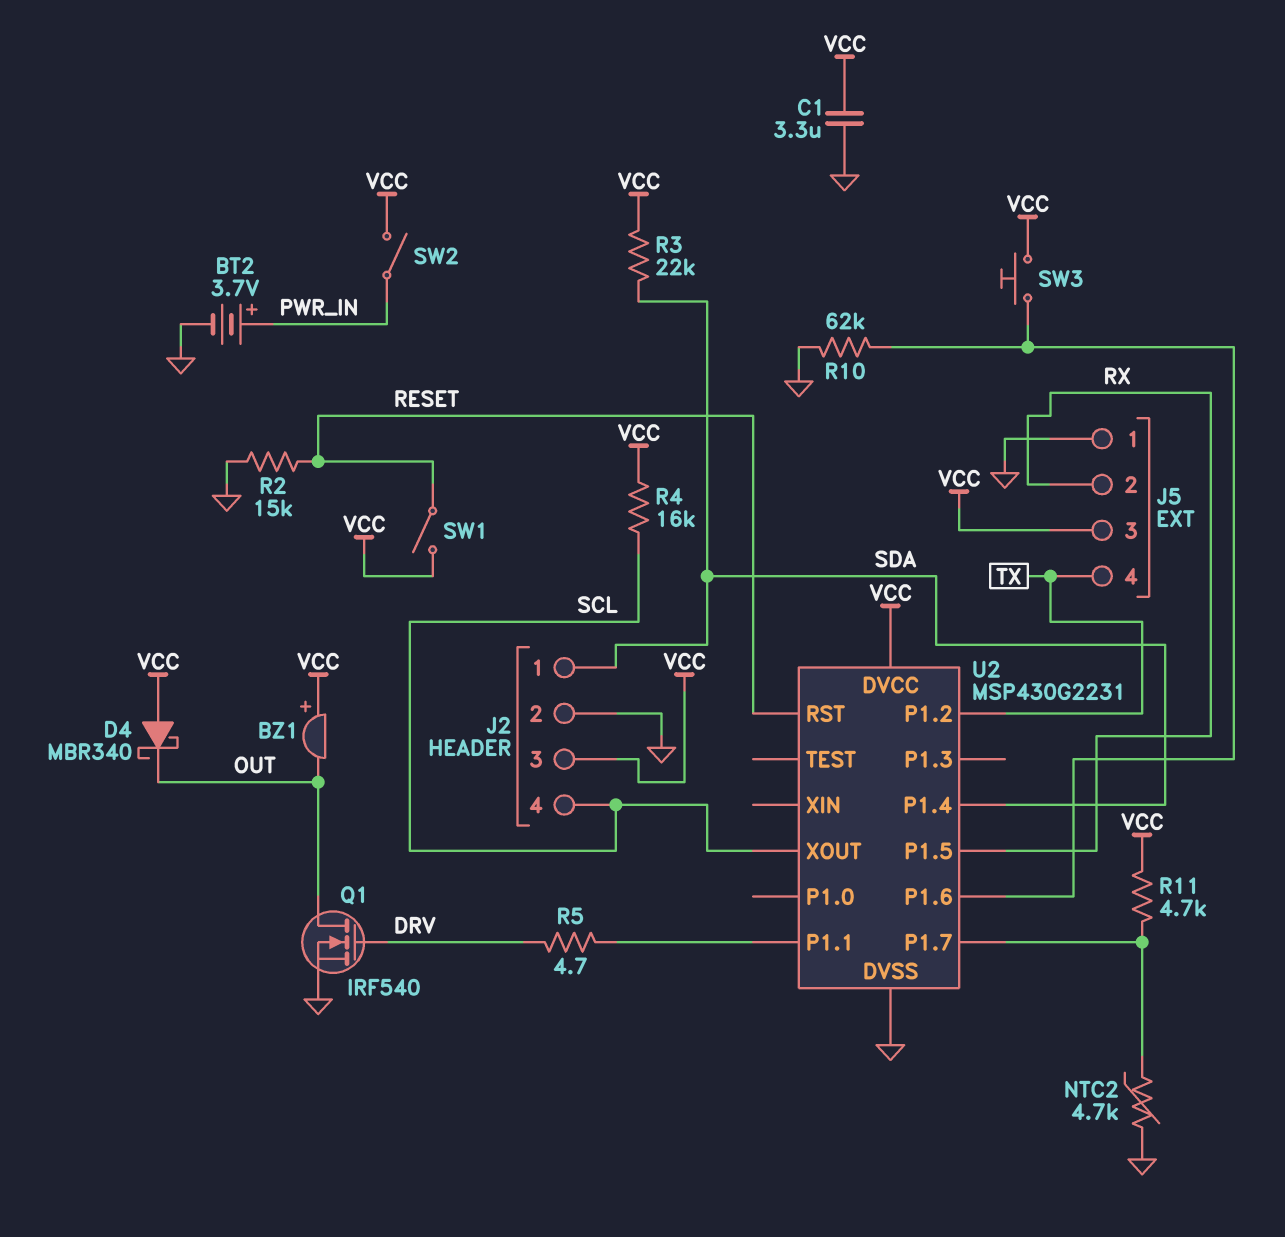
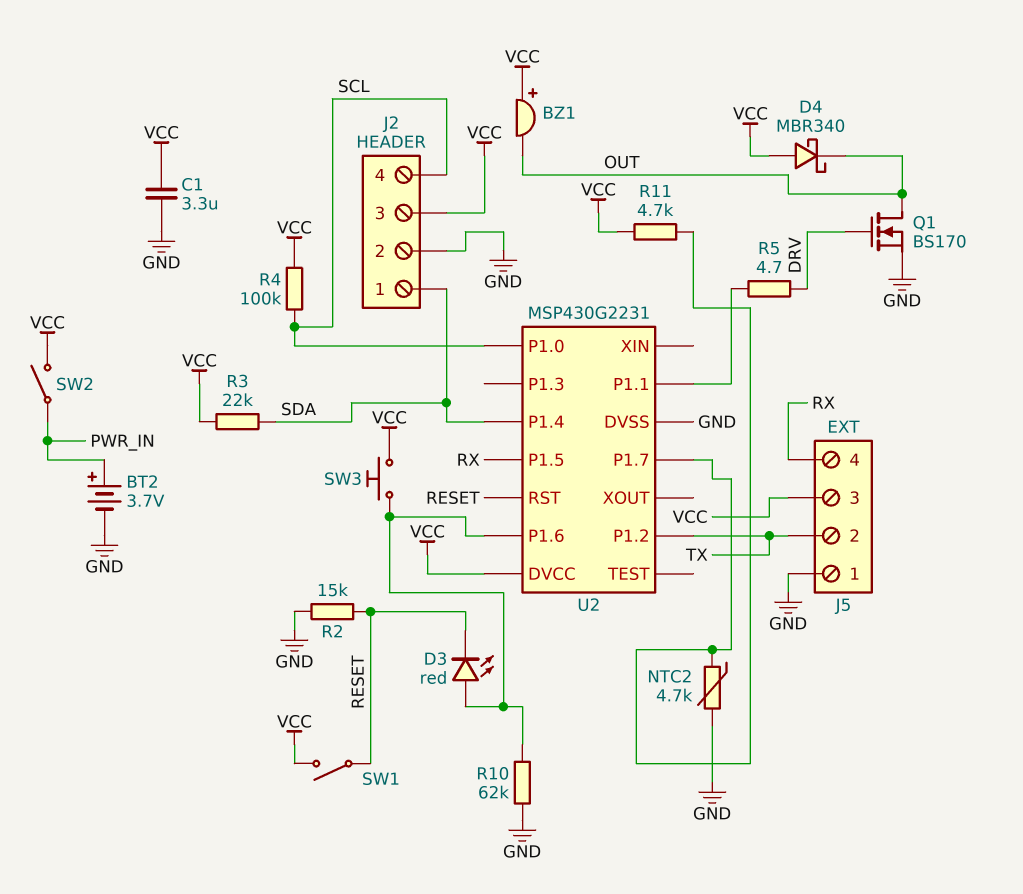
D3: none -> LED red (A U2/P1.6, K RESET)
J5 pin 2: RX -> TX
J5 pin 4: TX -> RX
Q1: NMOS IRF540 (G DRV, D OUT, S GND) -> NMOS BS170 (G DRV, D OUT, S GND)
R4: 16k (SCL, VCC) -> 100k (SCL, VCC)
U2 pin P1.0: none -> SCL
U2 pin XOUT: SCL -> none

